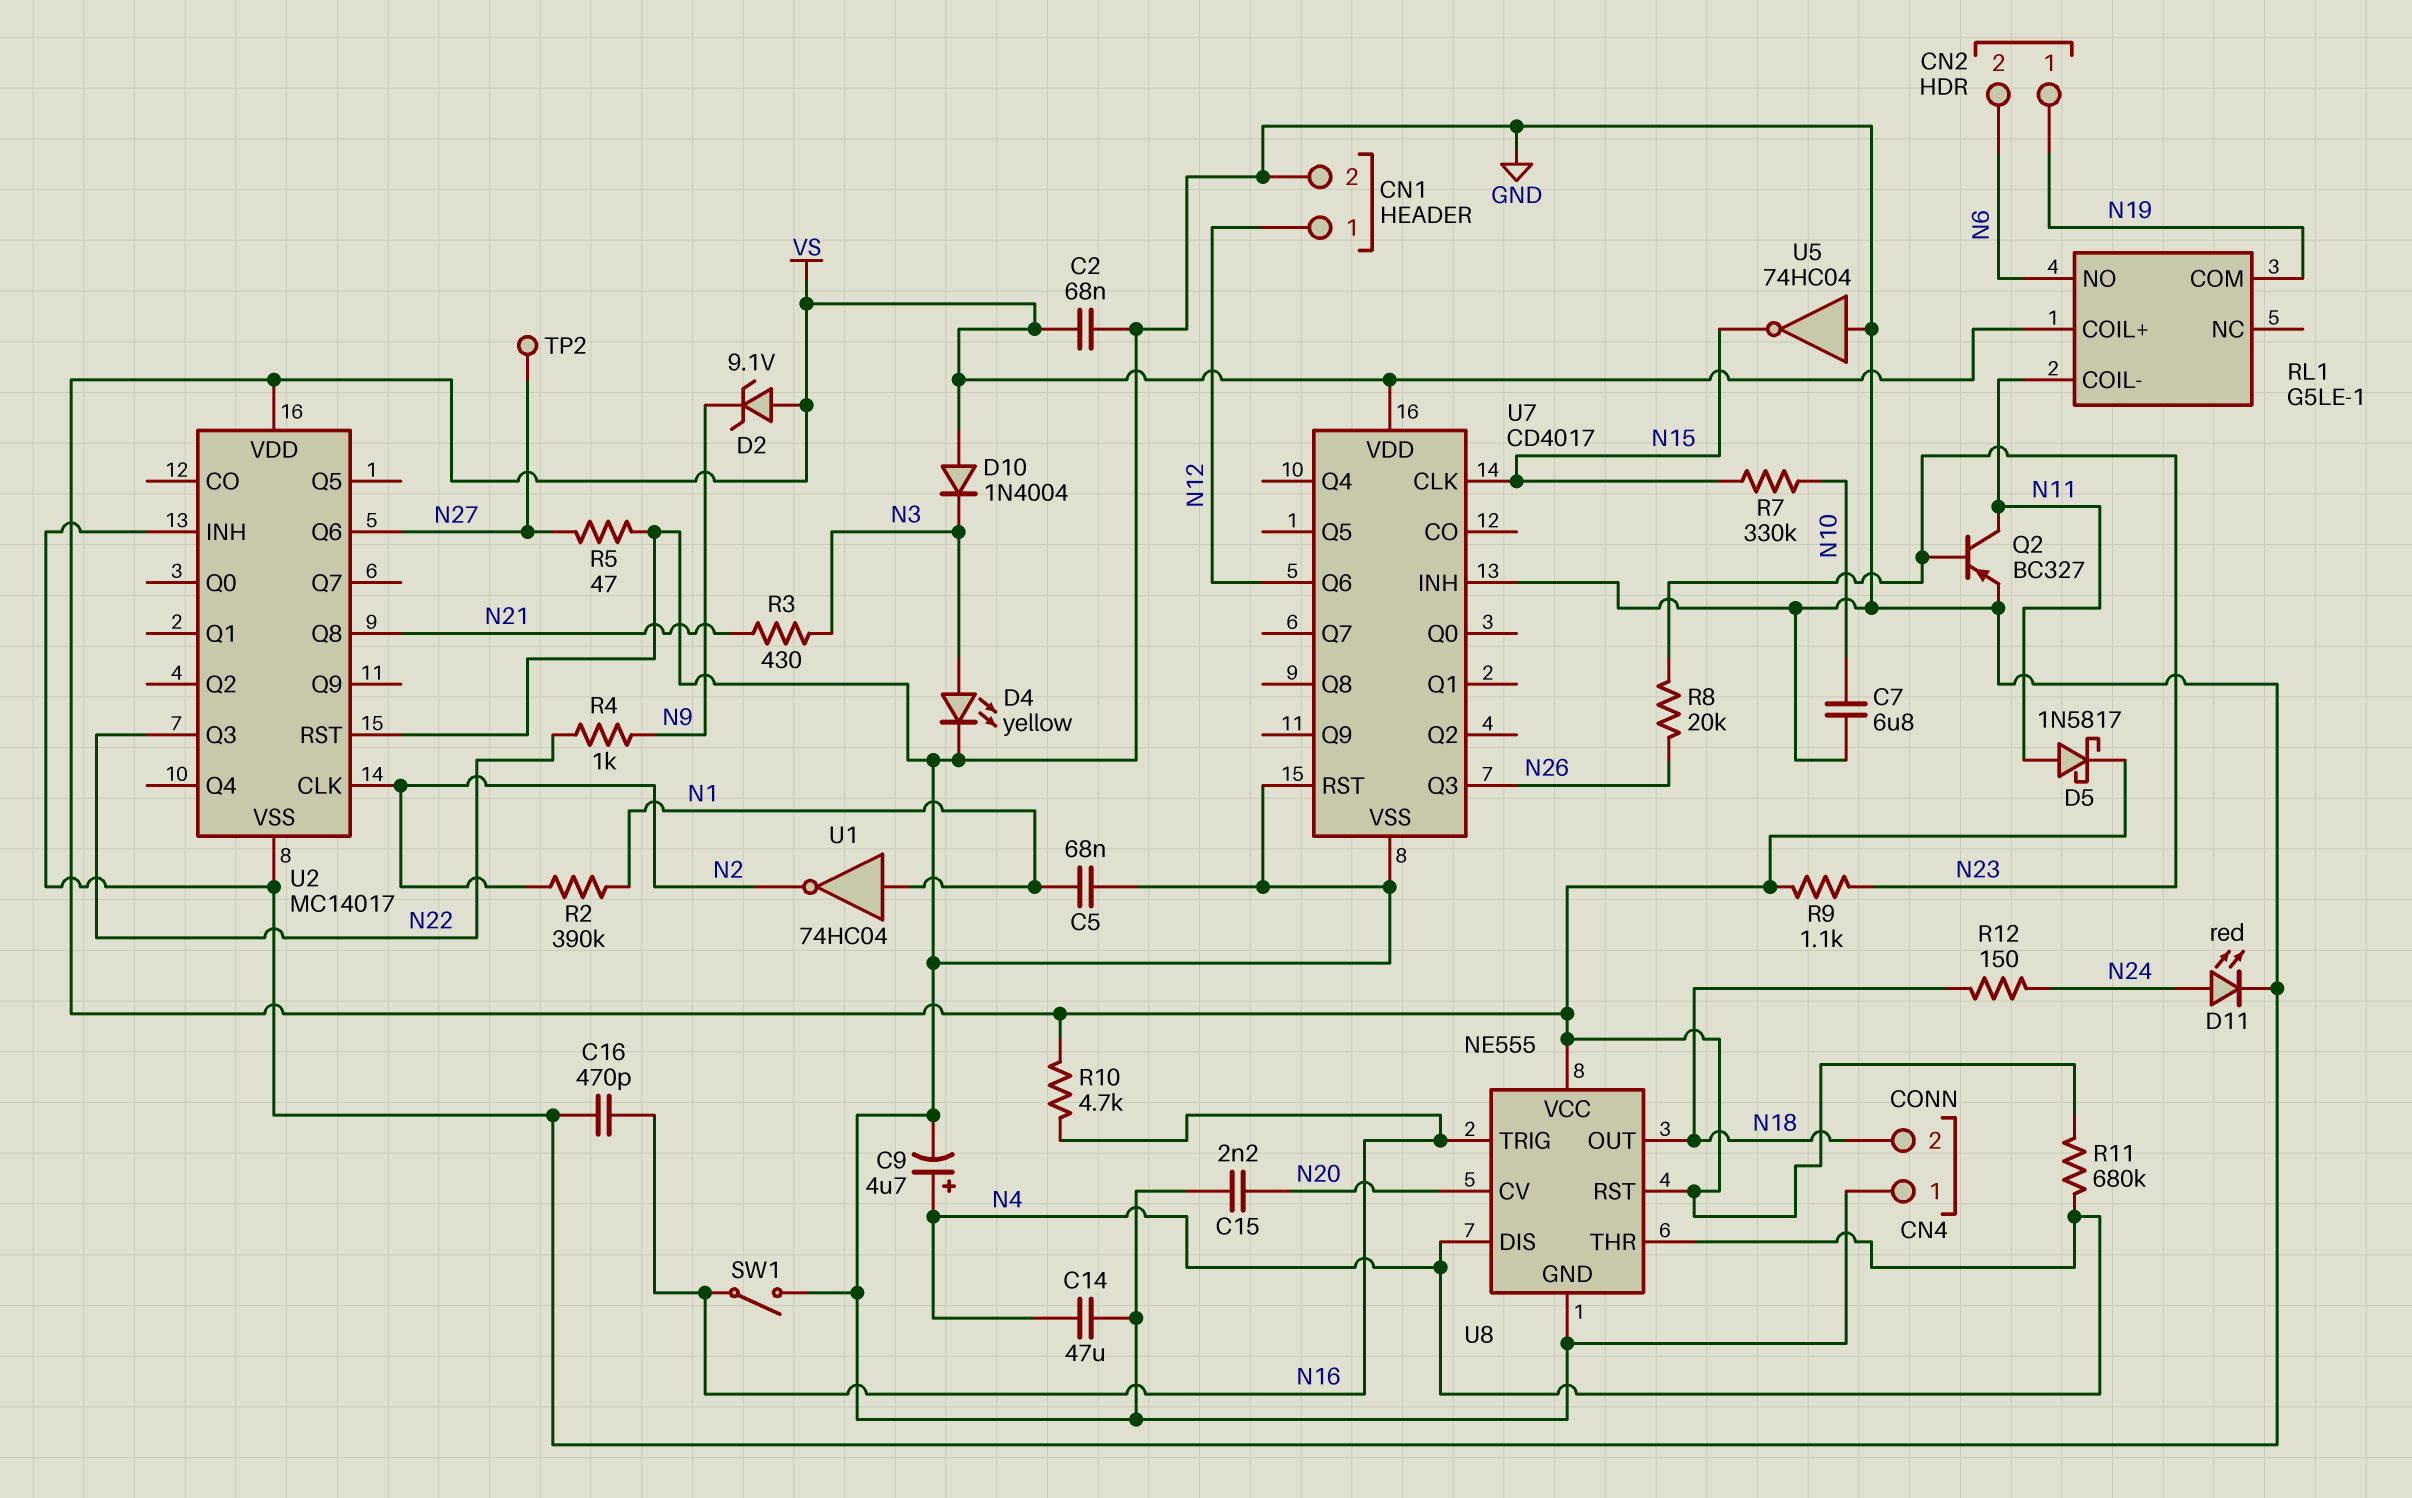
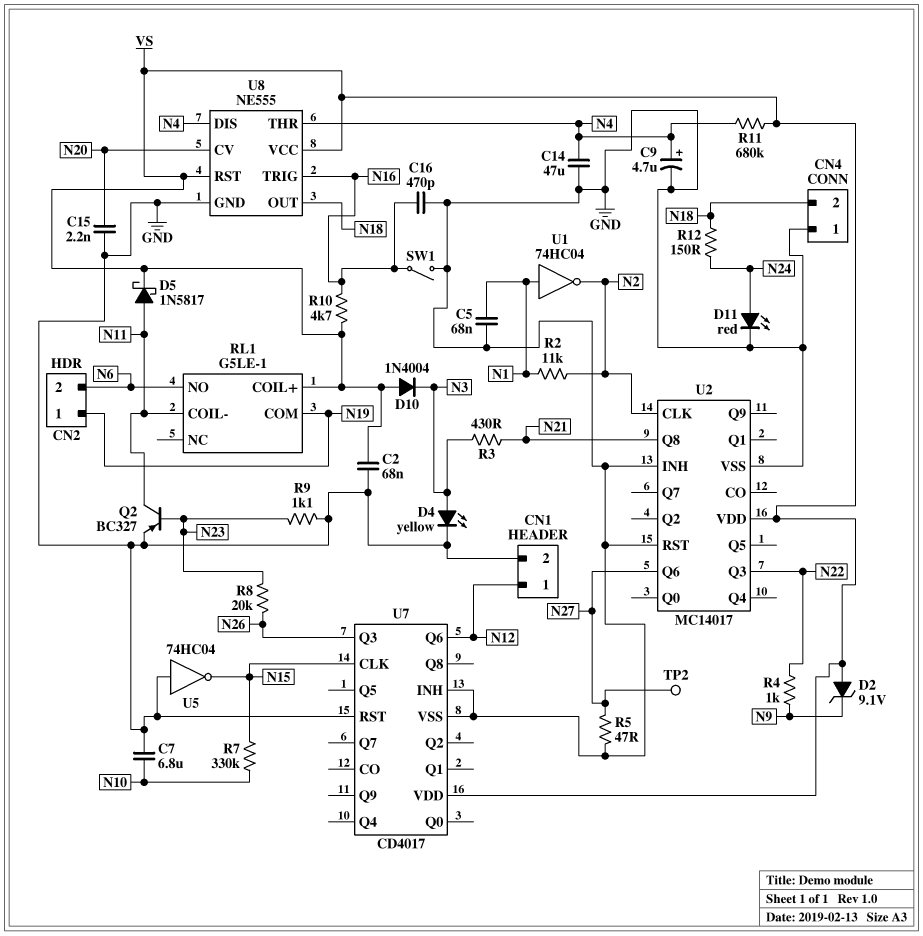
R2: 390k (N1, N2) -> 11k (N1, N2)
R9: 1.1k (N23, VS) -> 1.1k (GND, N23)

